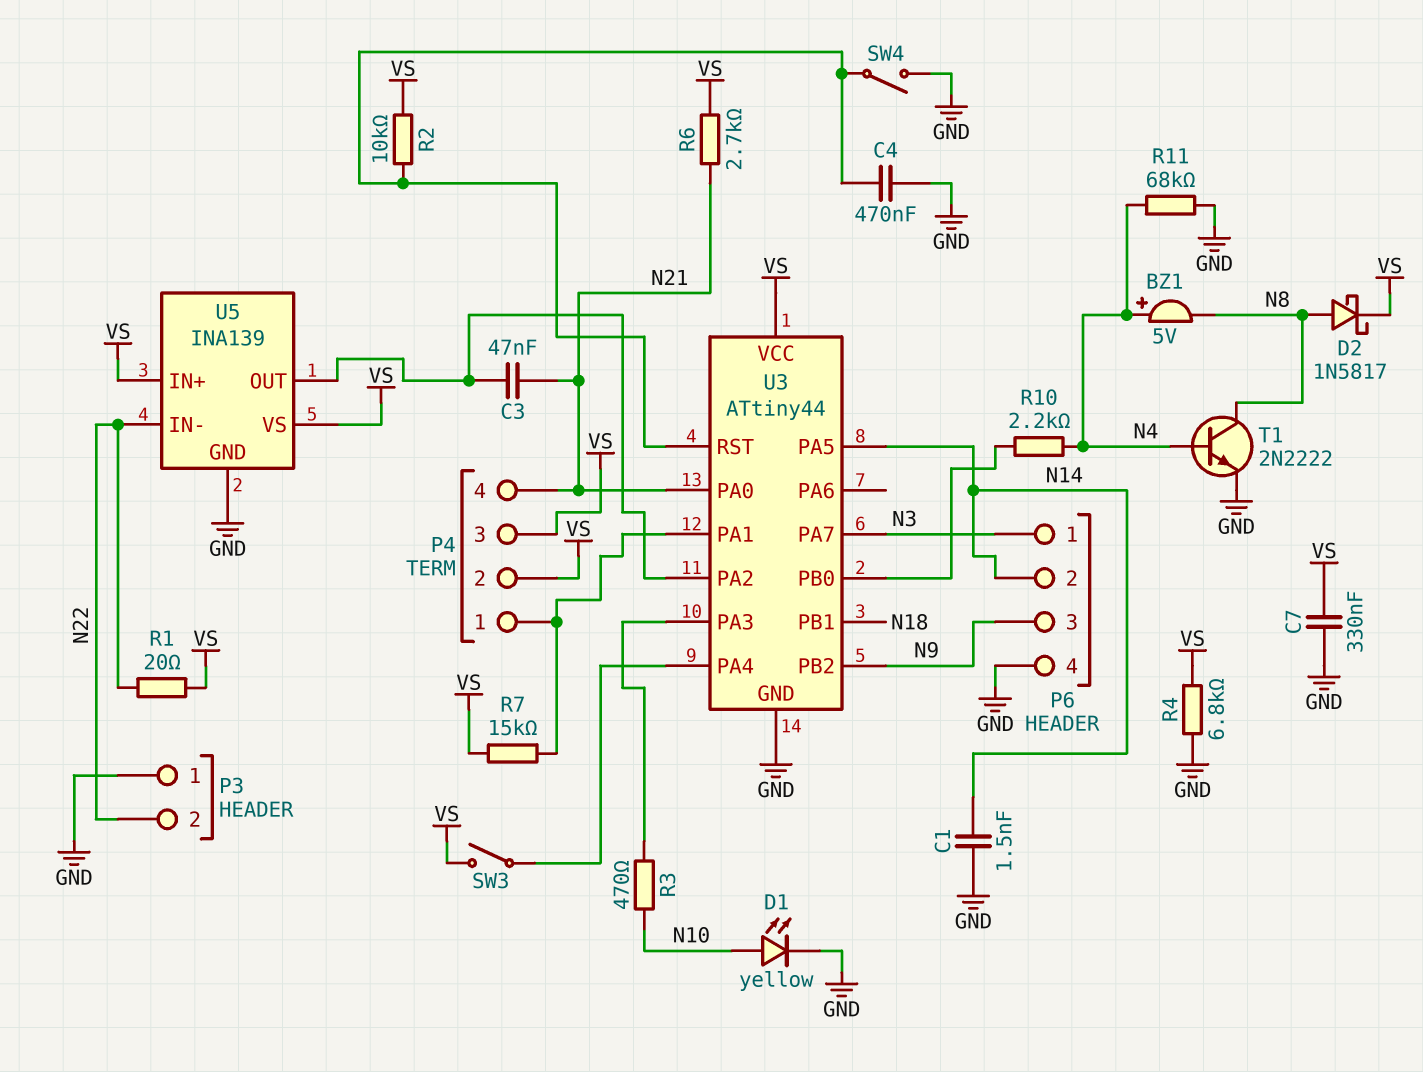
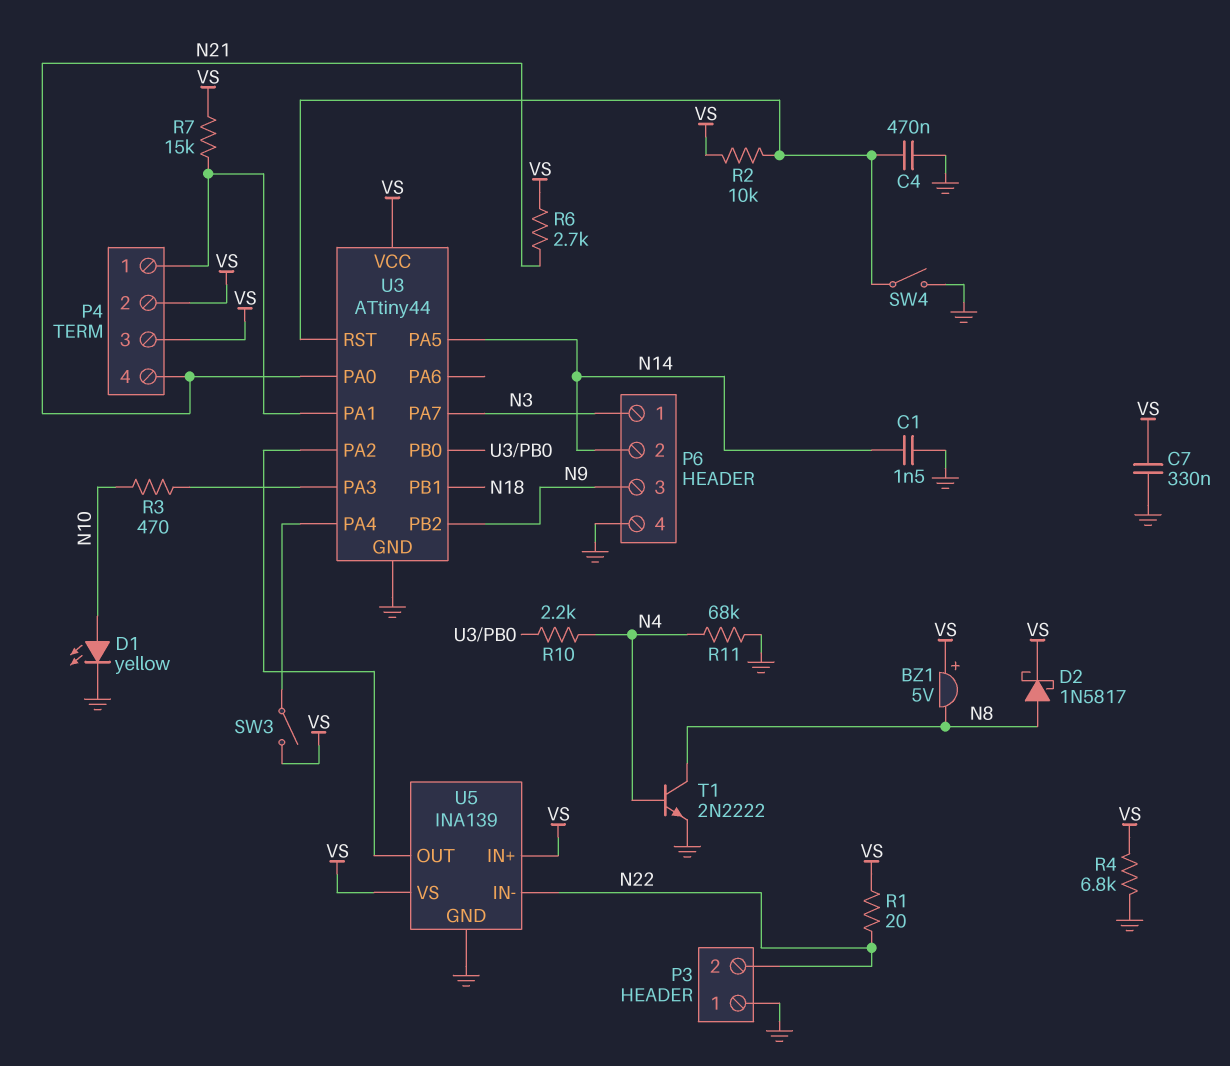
BZ1: buzzer 5V (plus N4, minus N8) -> buzzer 5V (plus VS, minus N8)
C3: 47nF (N21, U3/PA2) -> none

